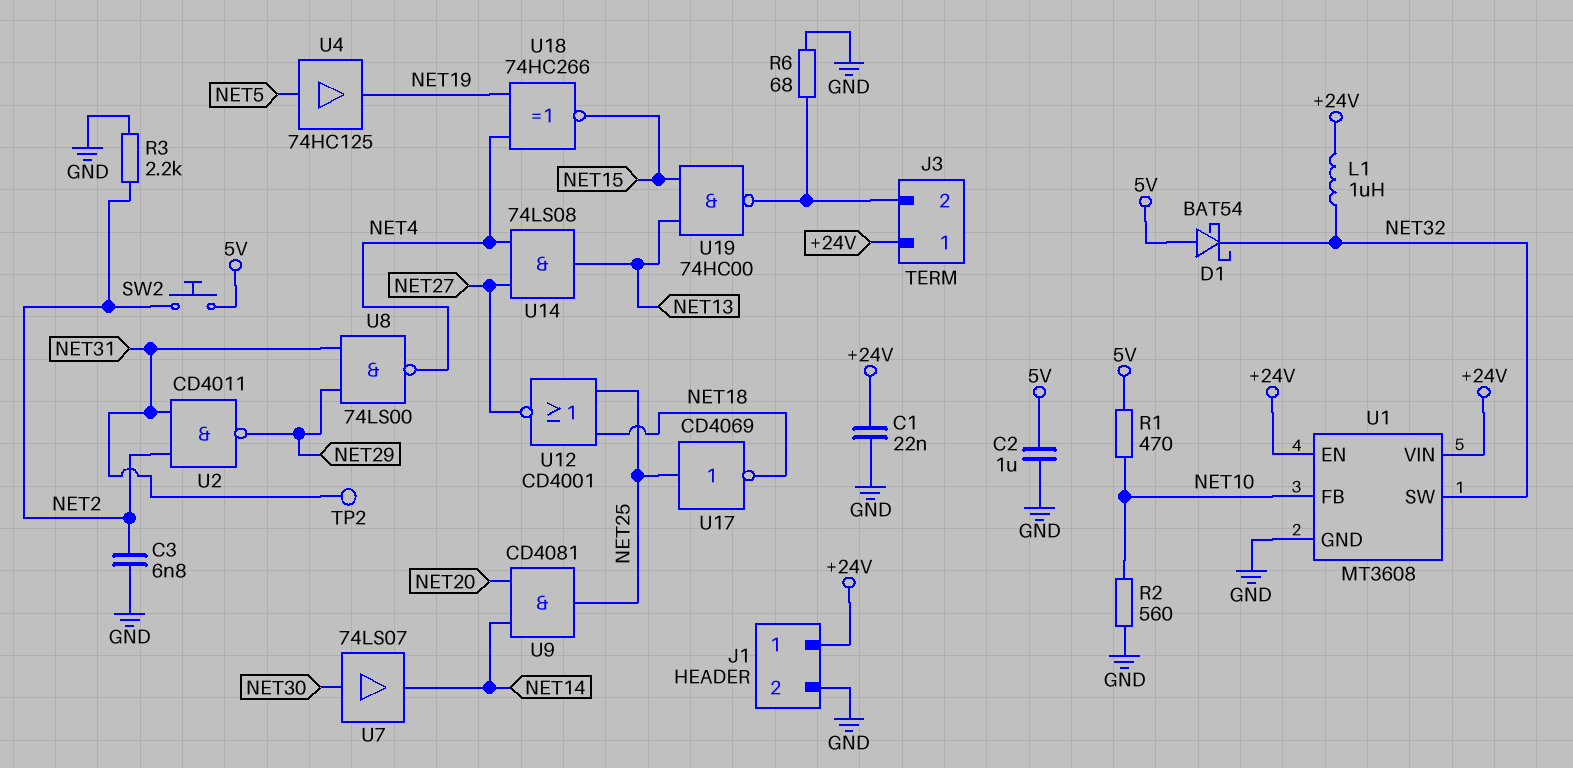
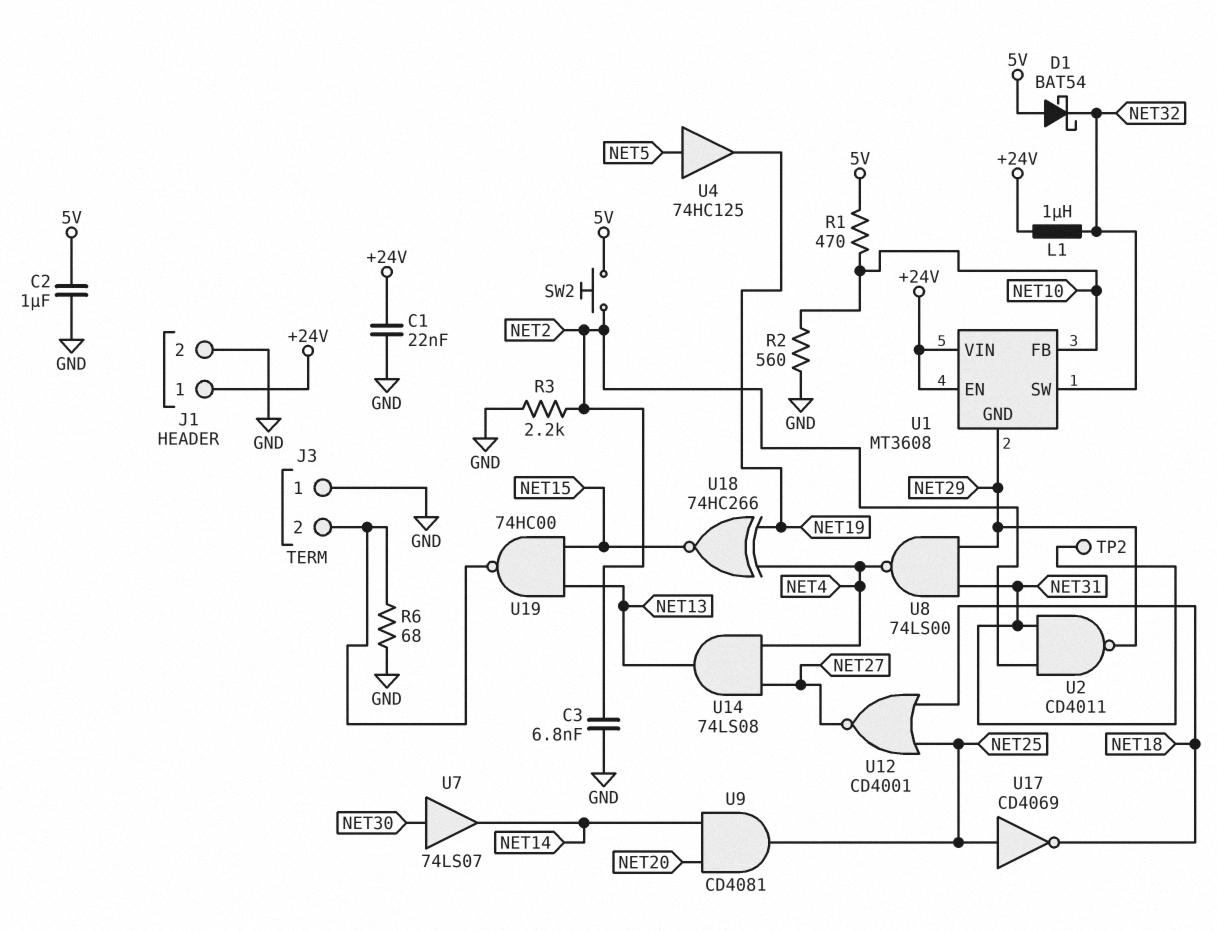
J3 pin 1: +24V -> GND
U1 pin GND: GND -> NET29

